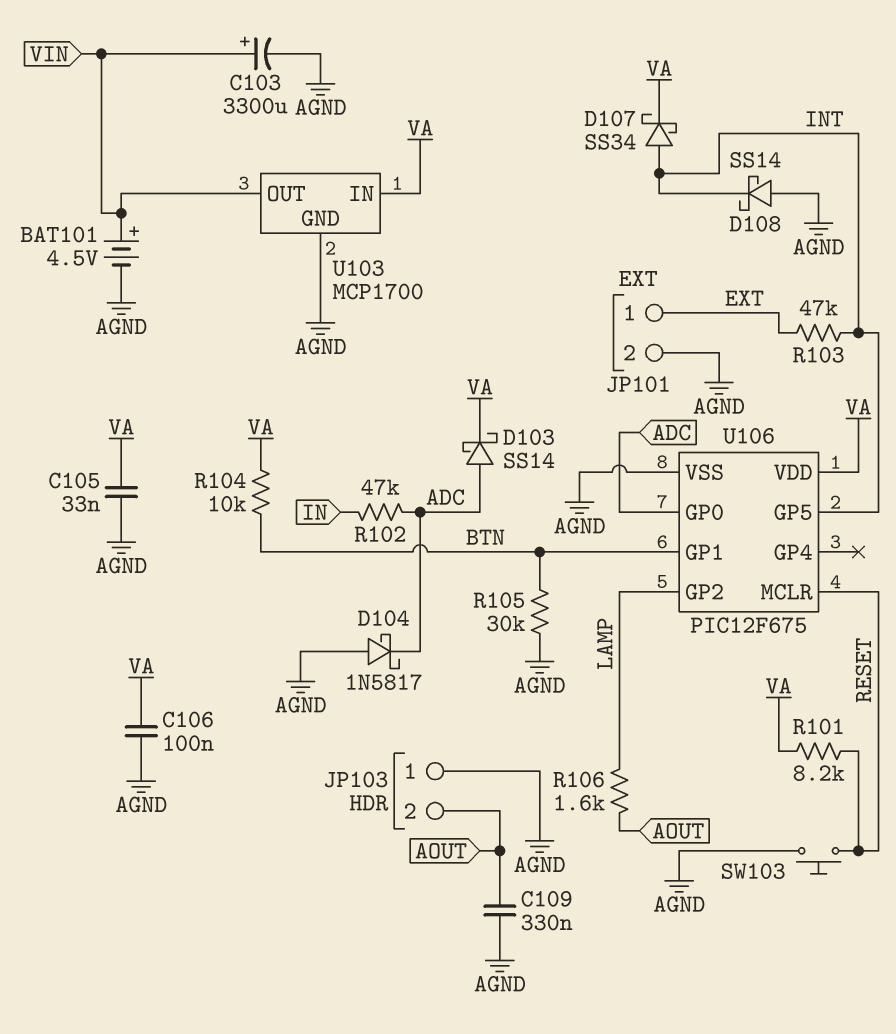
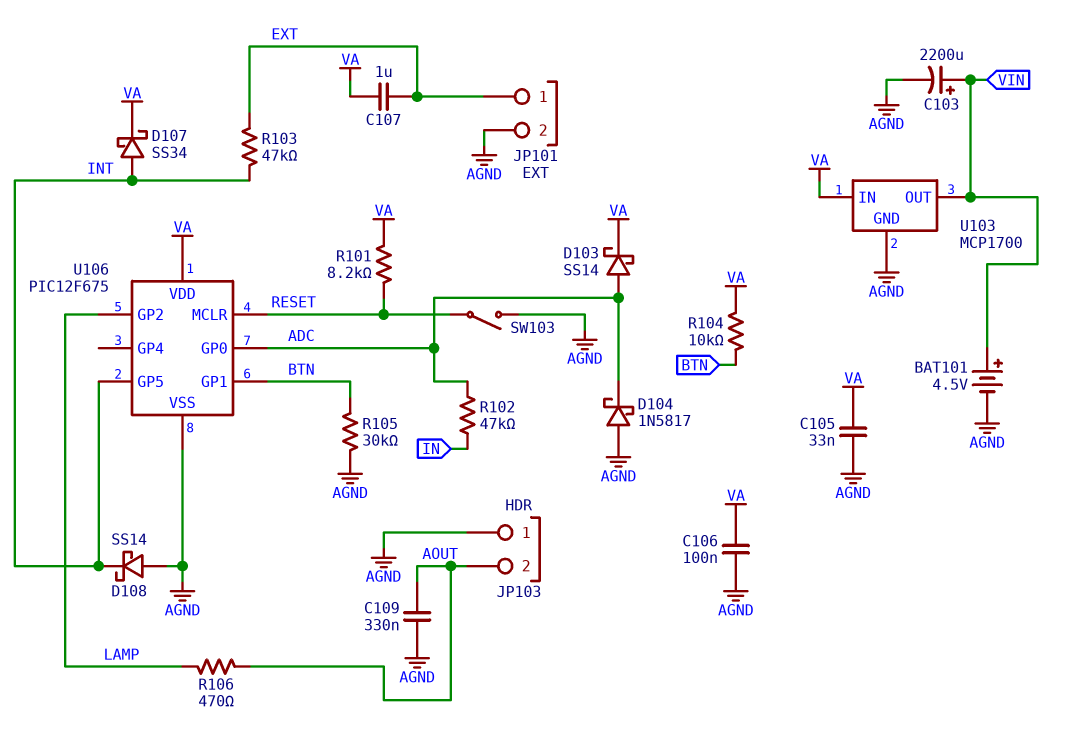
C103: 3300uF (plus VIN, minus AGND) -> 2200uF (plus VIN, minus AGND)
C107: none -> 1uF (EXT, VA)
R106: 1.6k (AOUT, LAMP) -> 470 (AOUT, LAMP)
SW103: button (AGND, RESET) -> switch (AGND, RESET)

